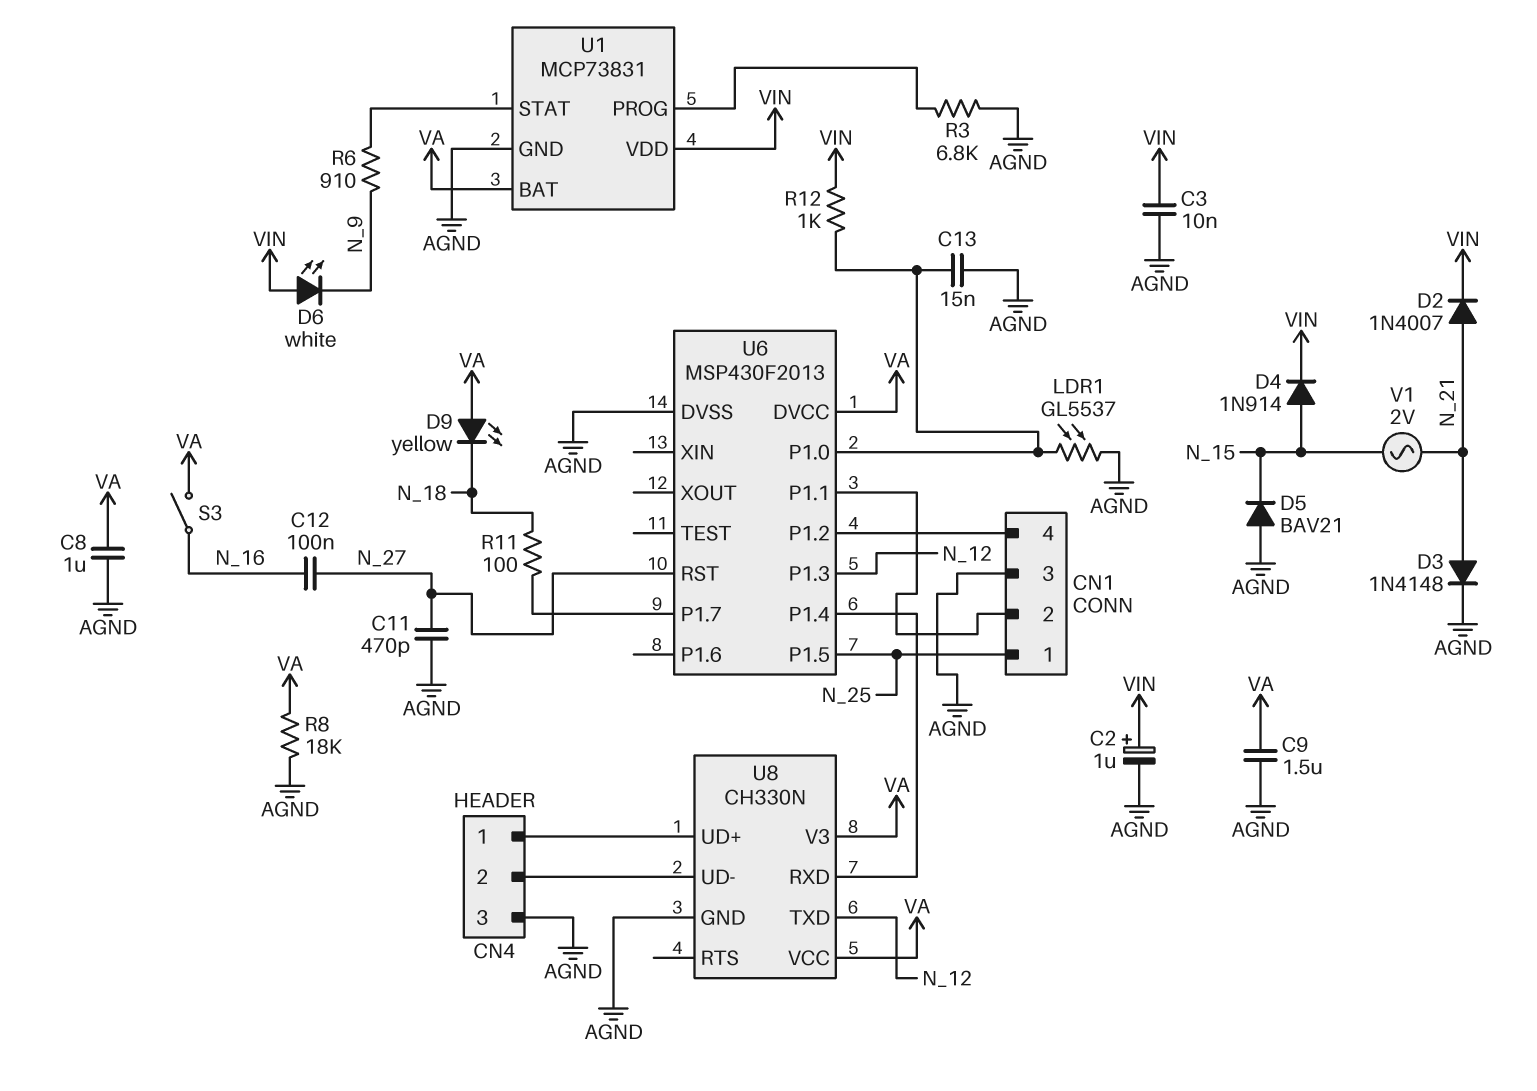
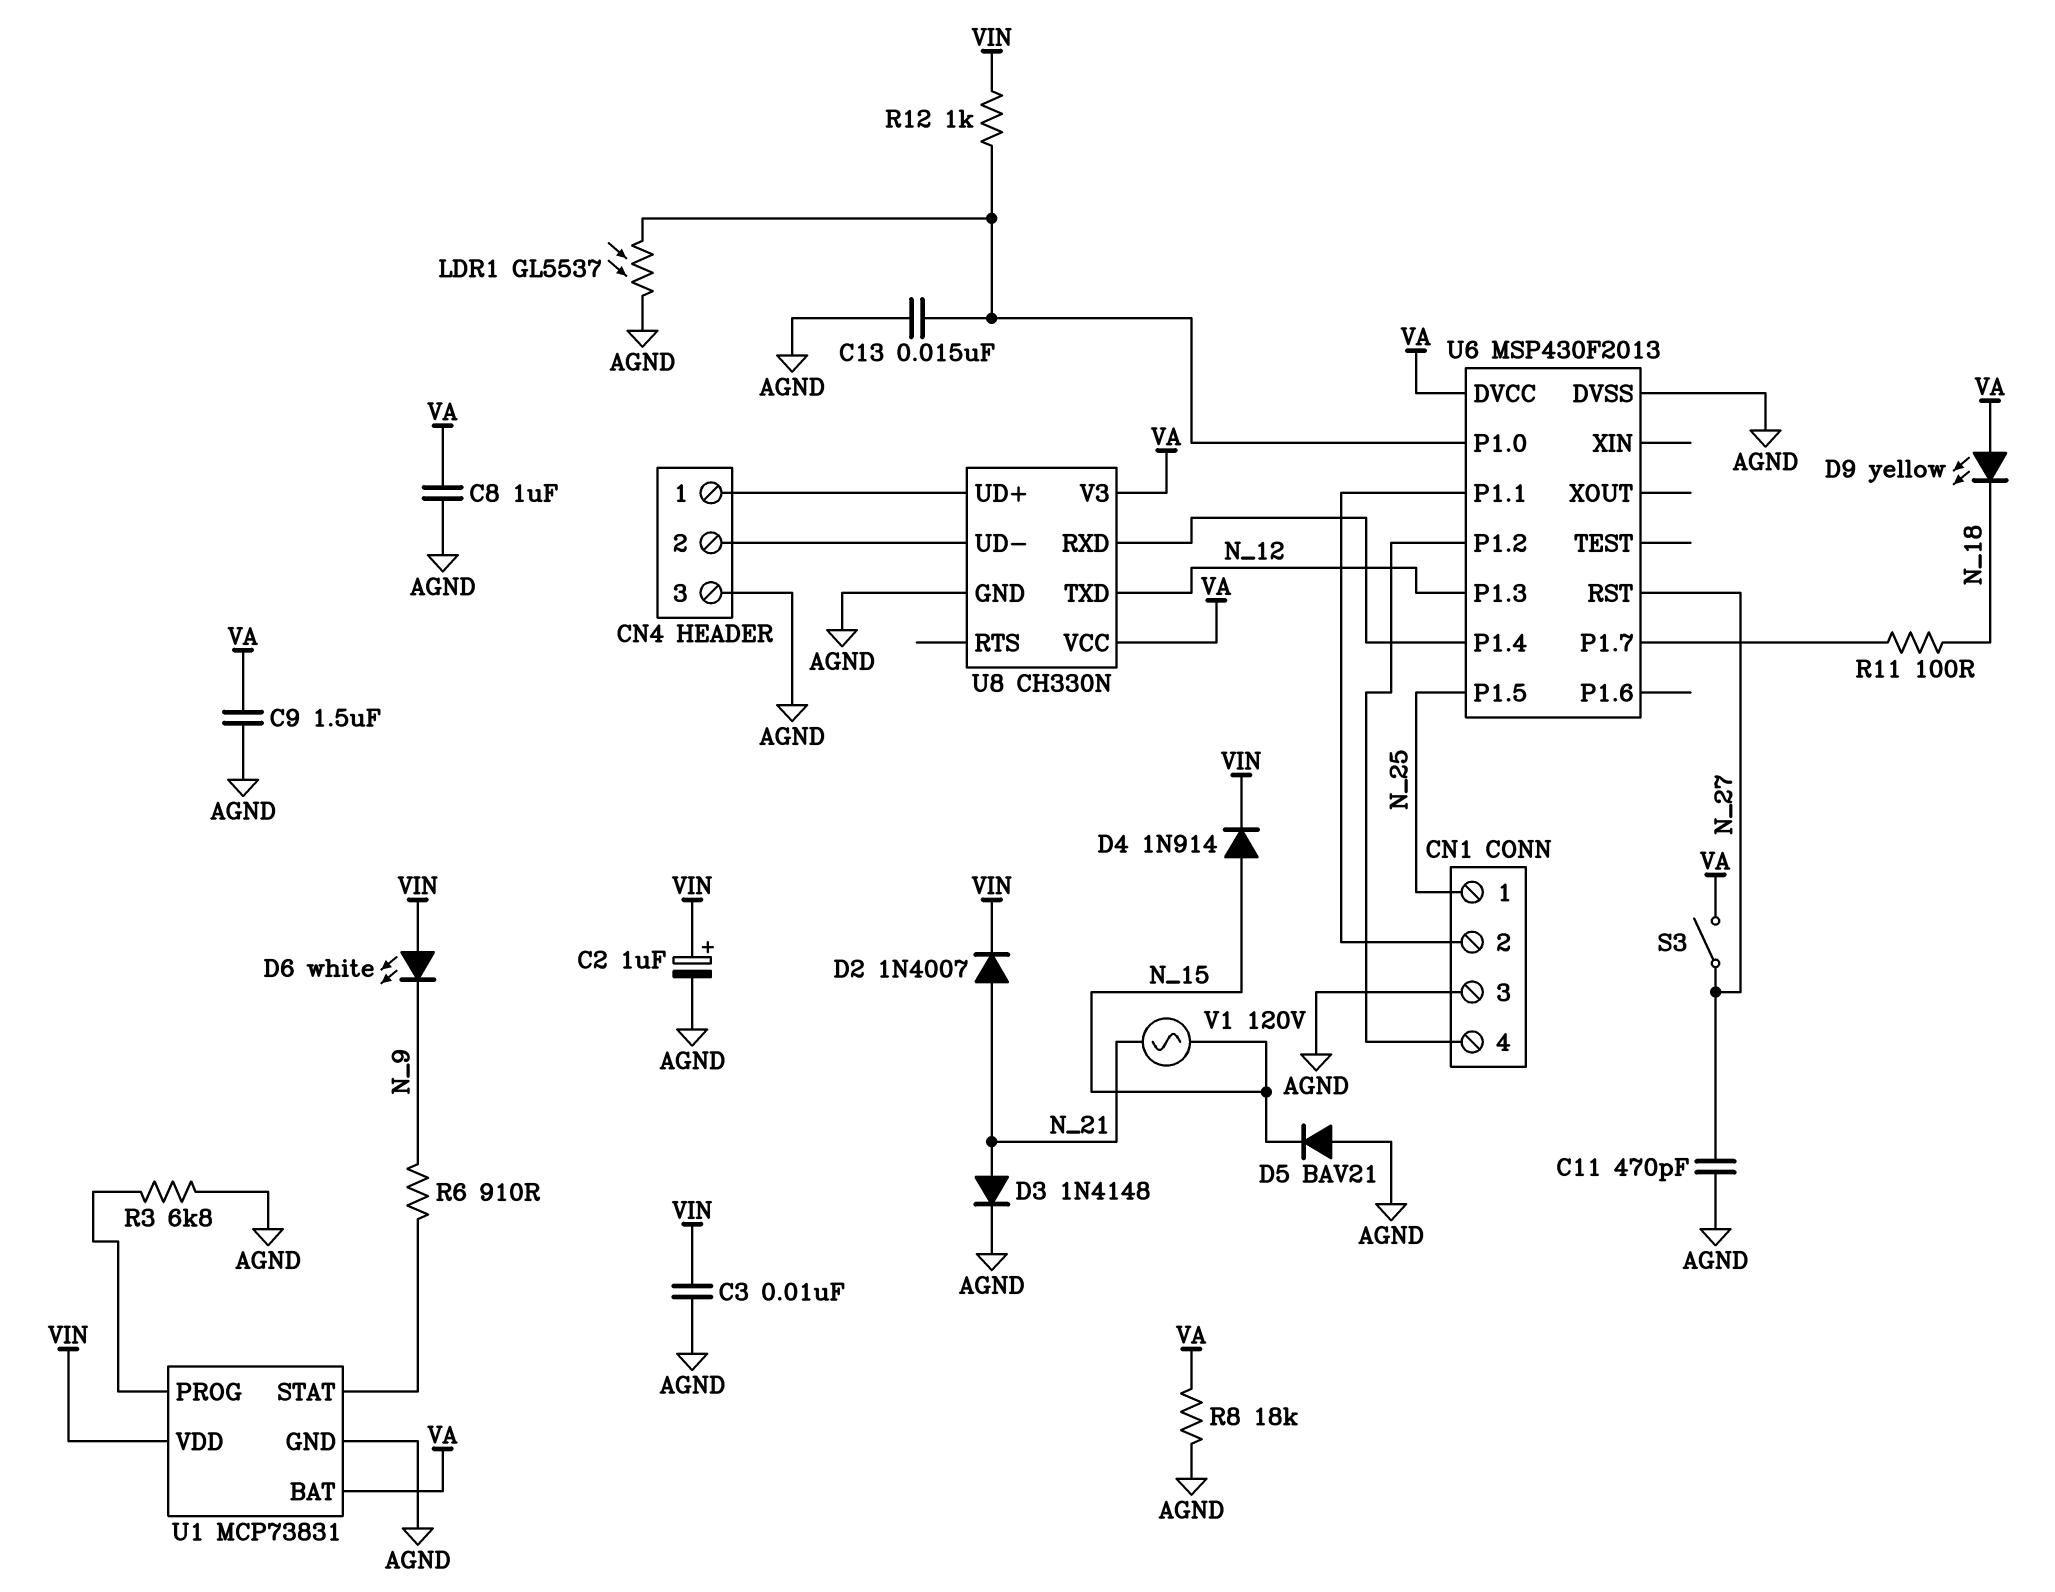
C12: 100nF (N_16, N_27) -> none
S3: switch (N_16, VA) -> switch (N_27, VA)
V1: AC 2V (N_15, N_21) -> AC 120V (N_15, N_21)

